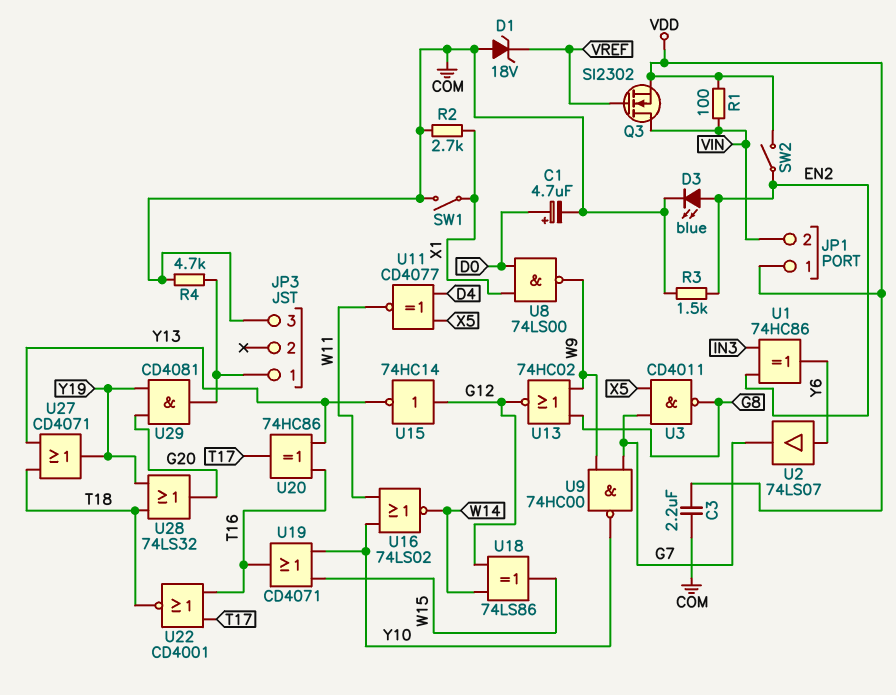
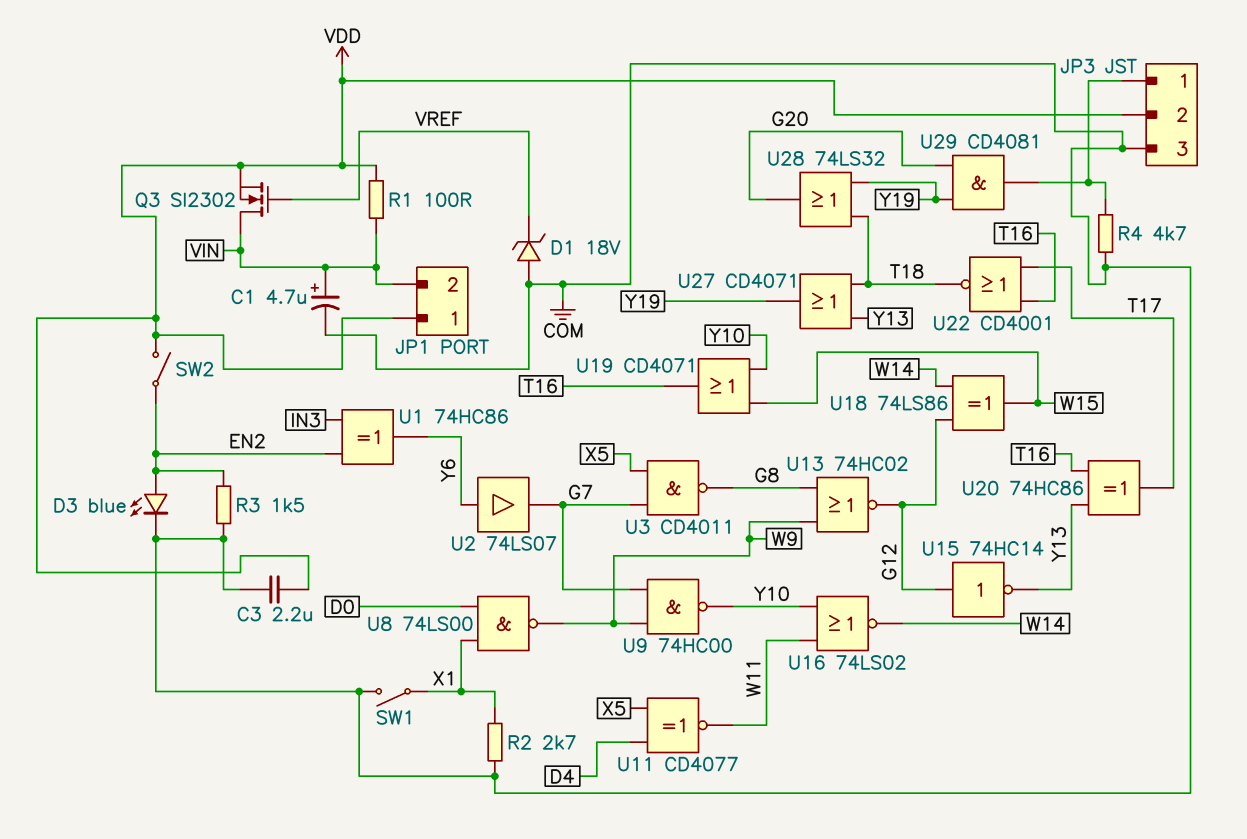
C1: 4.7uF (plus D0, minus COM) -> 4.7uF (plus VIN, minus COM)
JP3 pin 2: none -> VDD

